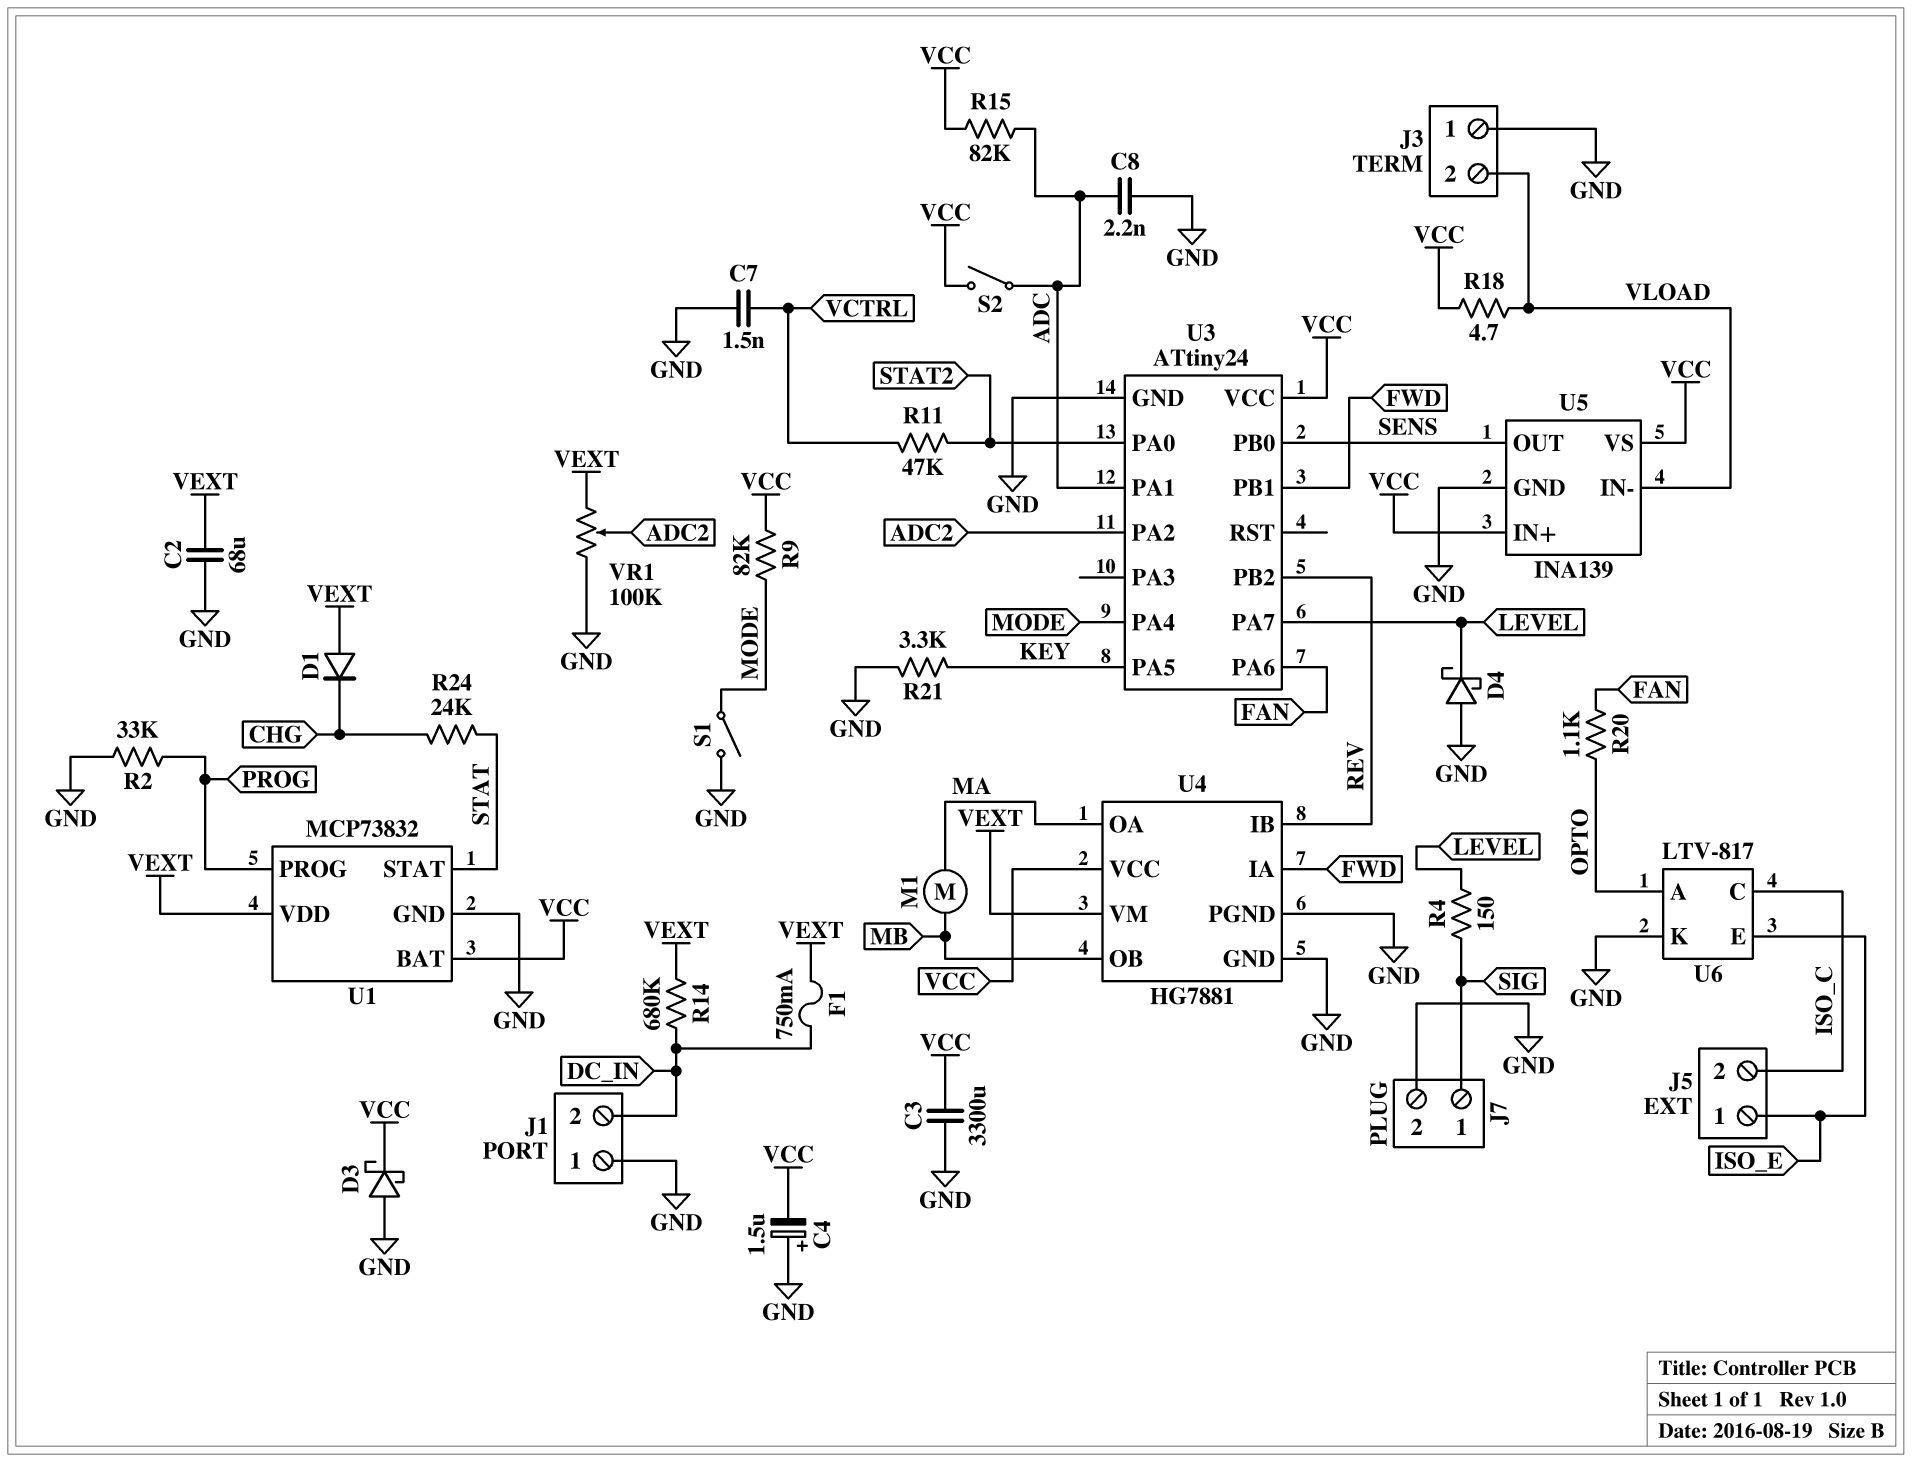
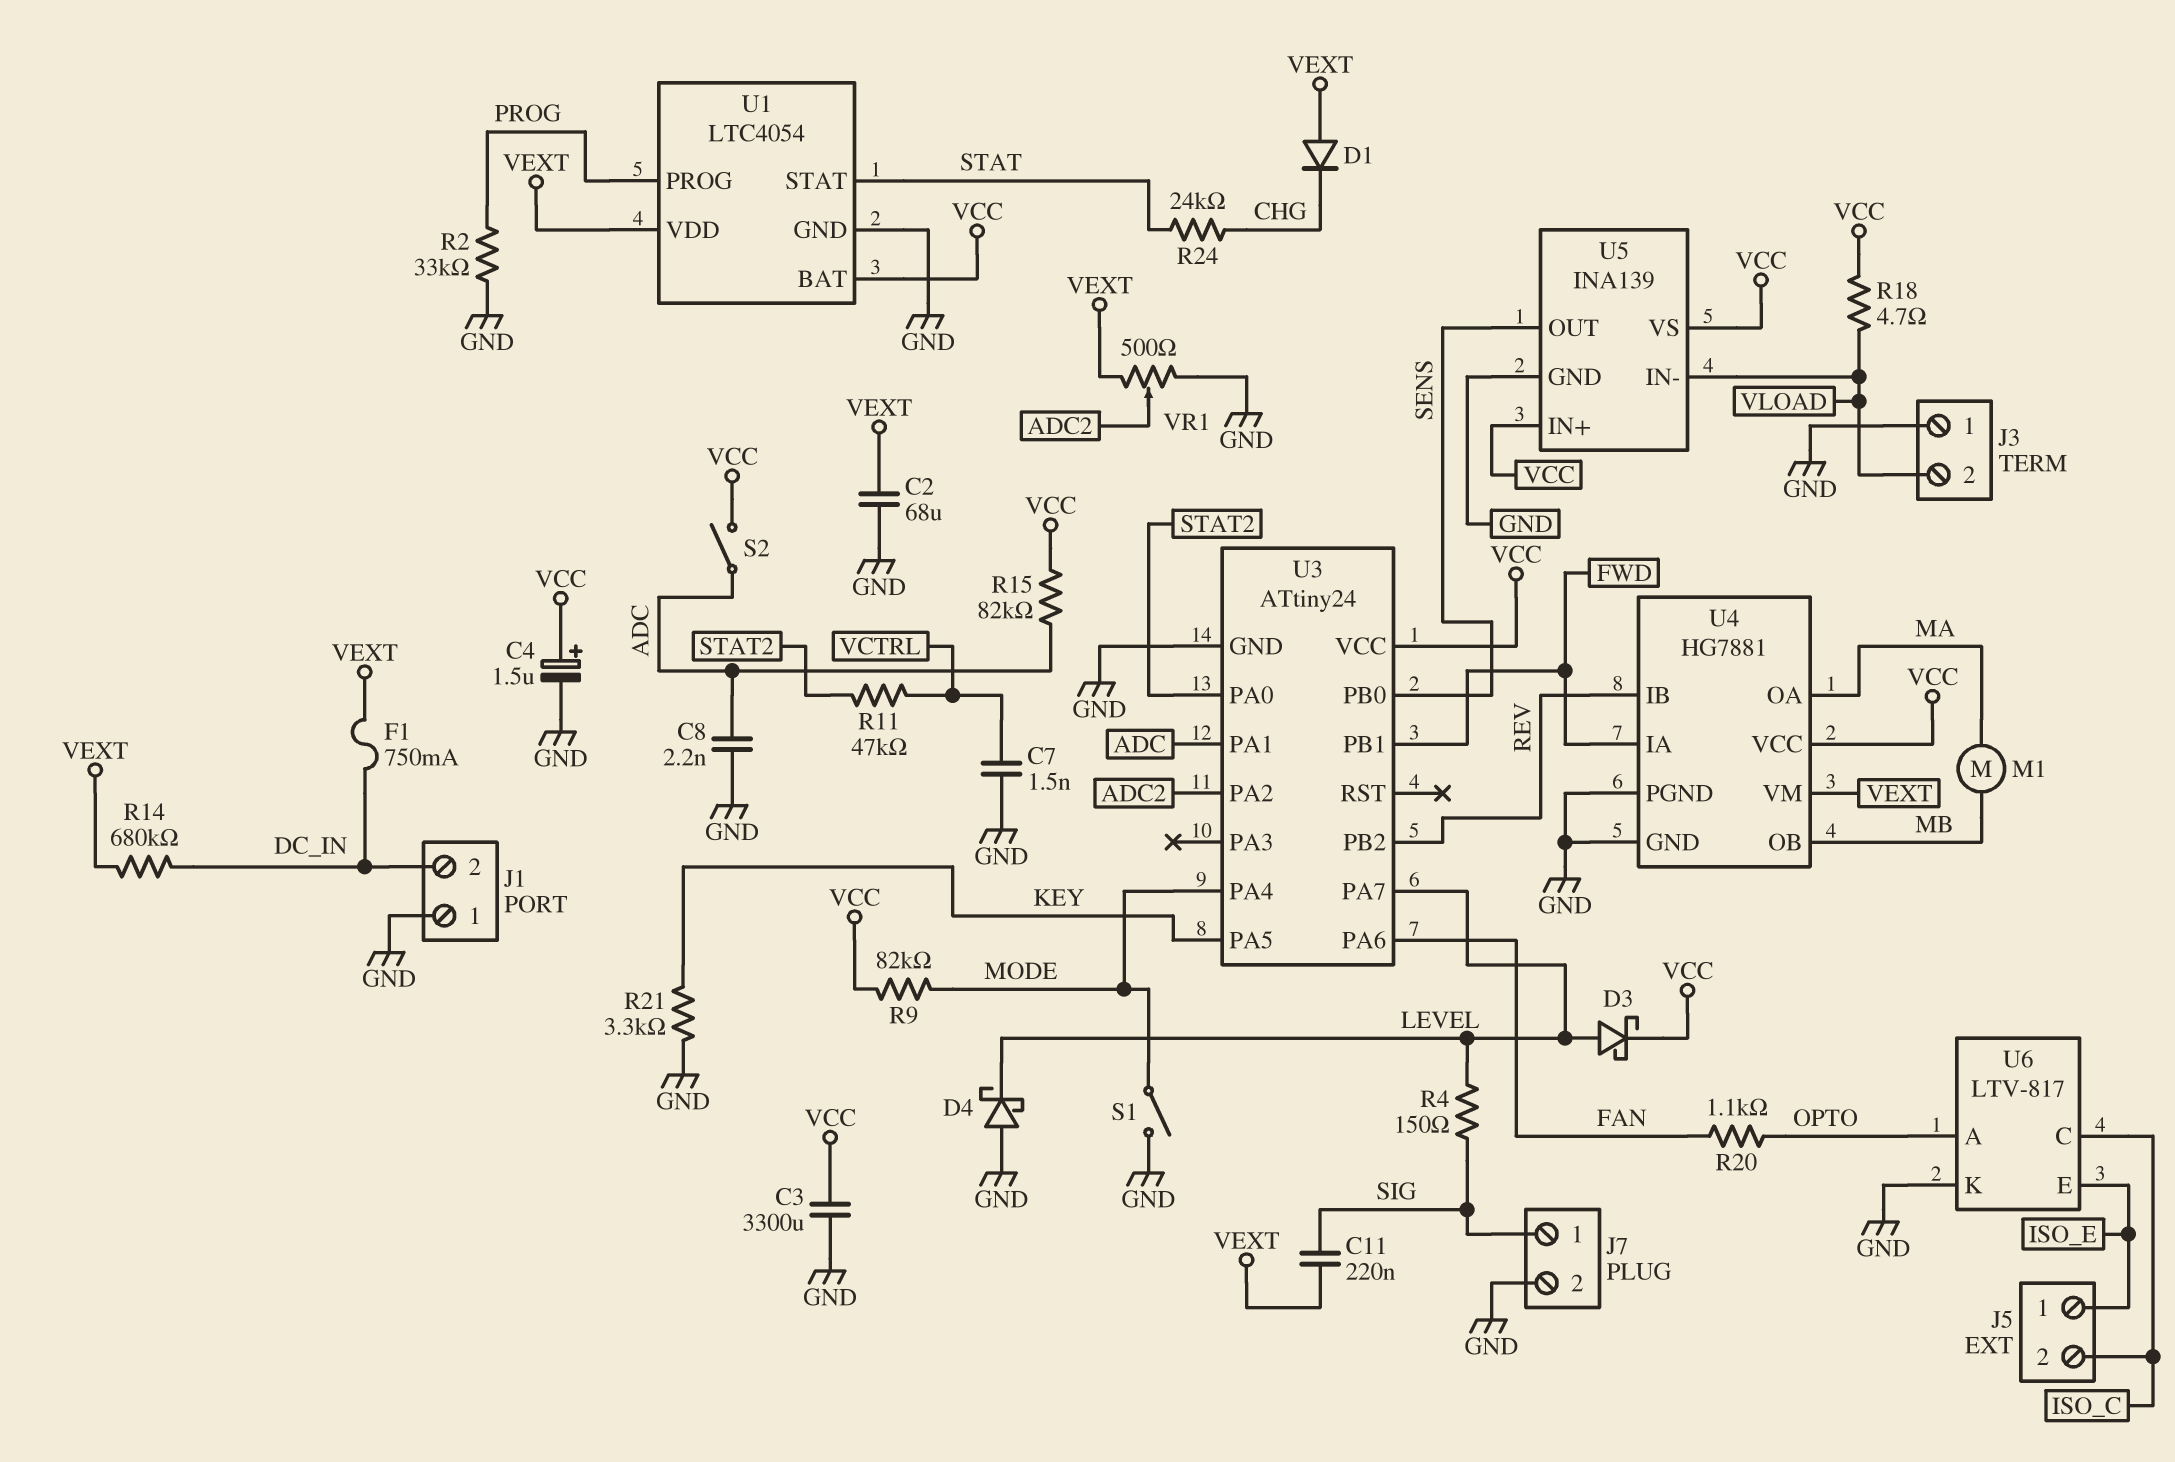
C4: 1.5uF (plus GND, minus VCC) -> 1.5uF (plus VCC, minus GND)
C11: none -> 220nF (SIG, VEXT)
D3: schottky (A GND, K VCC) -> schottky (A LEVEL, K VCC)
U1: MCP73832 -> LTC4054
VR1: 100k (GND, VEXT, wiper ADC2) -> 500 (GND, VEXT, wiper ADC2)

